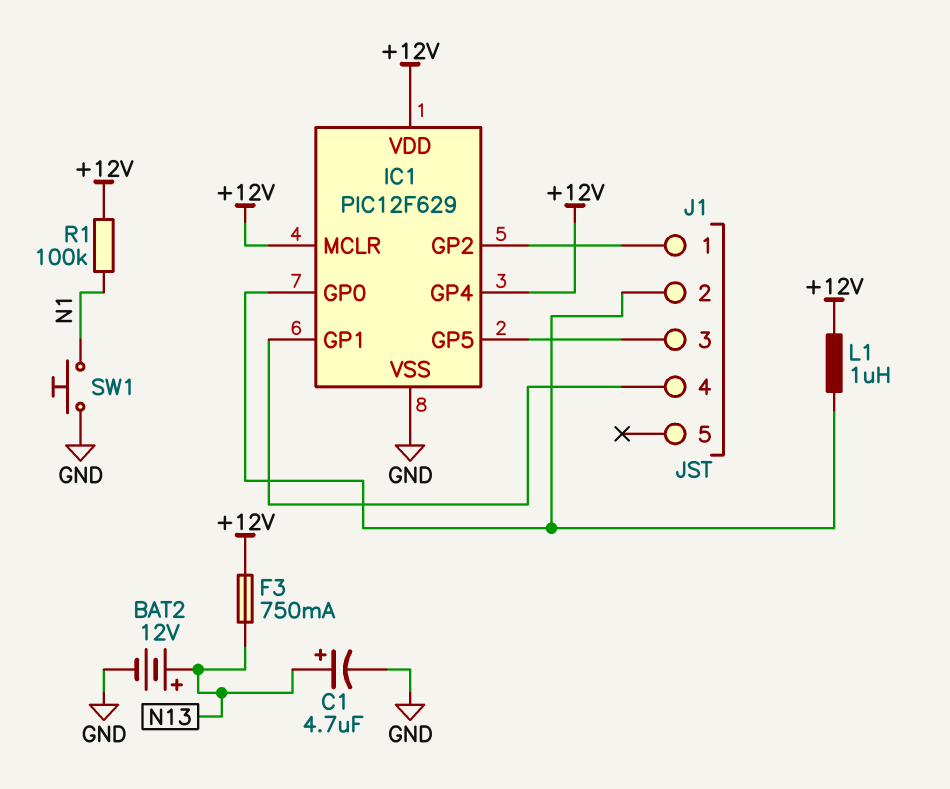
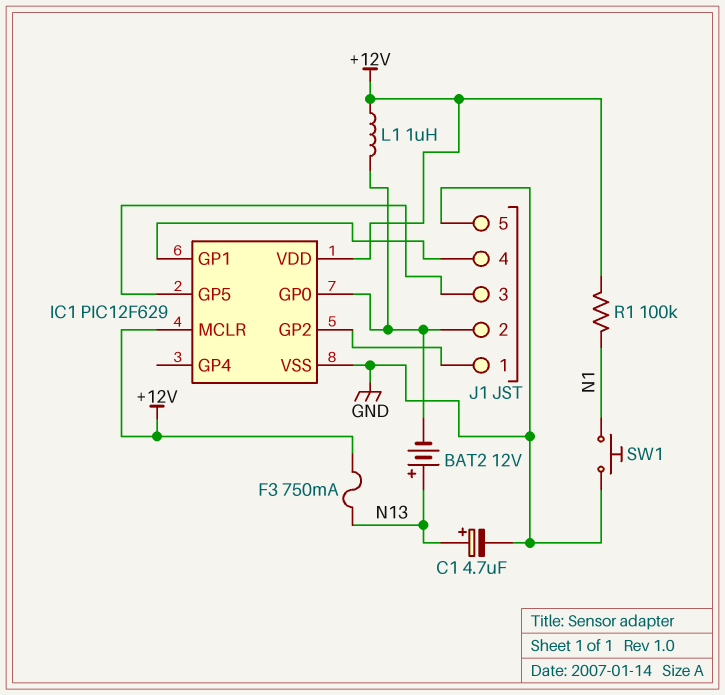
BAT2: 12V (plus N13, minus GND) -> 12V (plus N13, minus IC1/GP0)
IC1 pin GP4: +12V -> none
J1 pin 5: none -> GND

